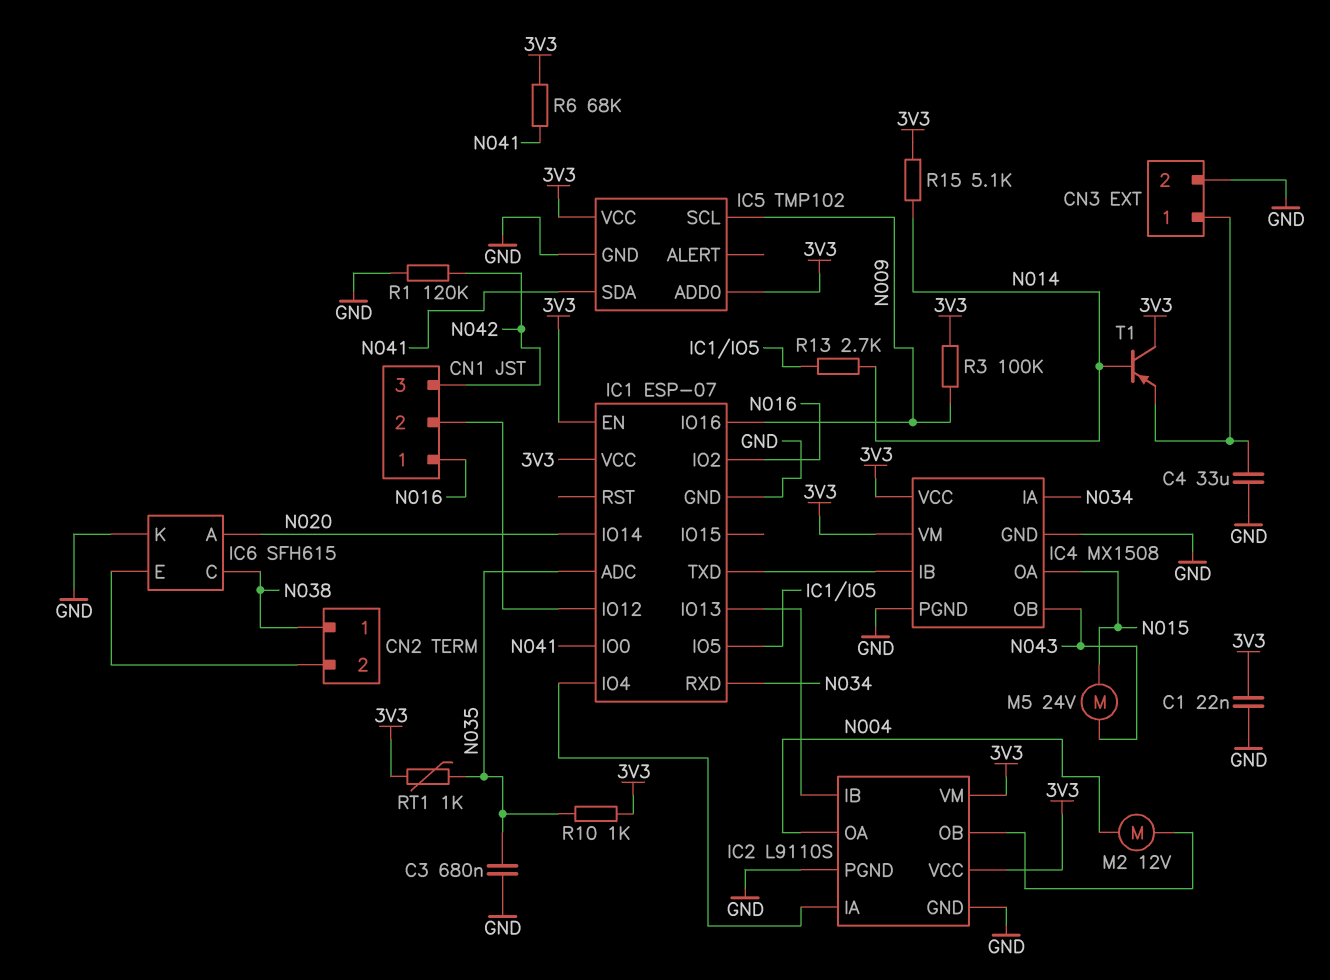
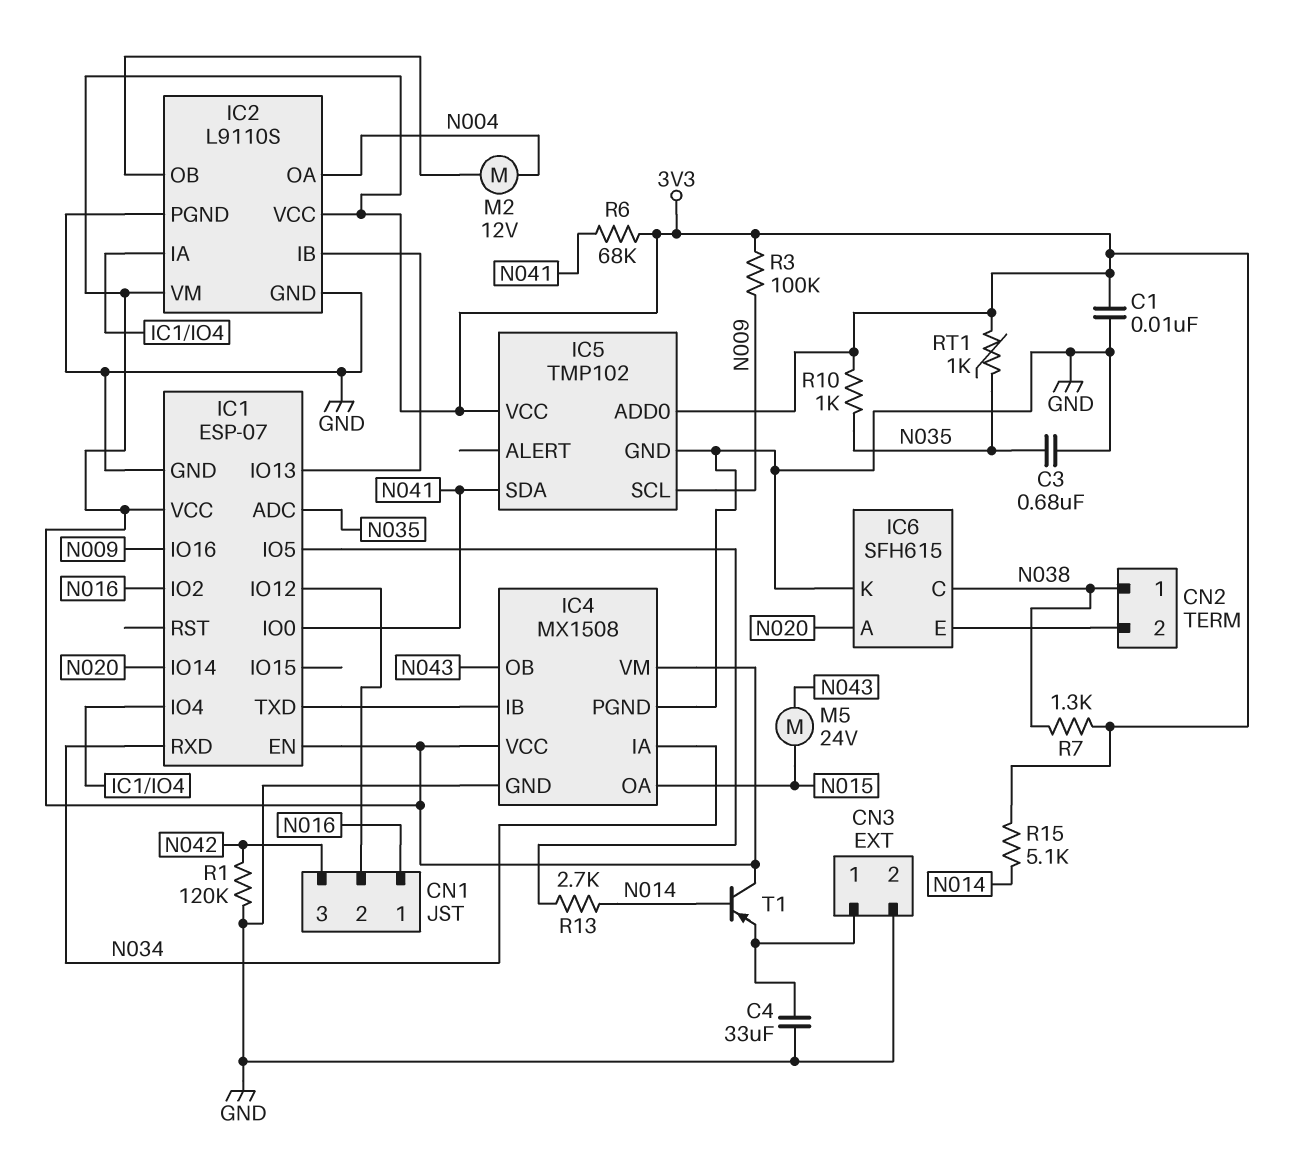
C1: 22nF (3V3, GND) -> 10nF (3V3, GND)
R7: none -> 1.3k (3V3, N038)

